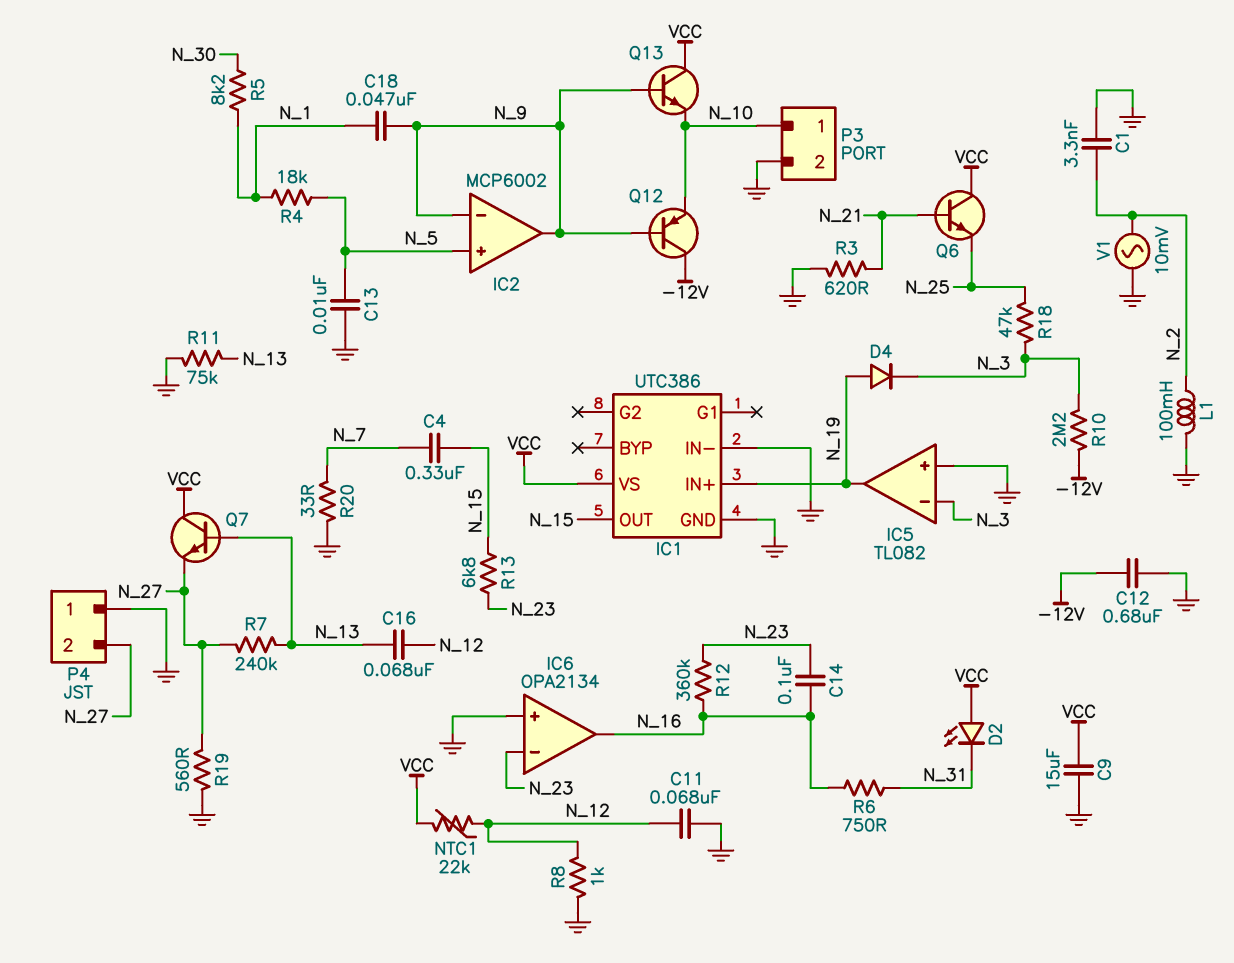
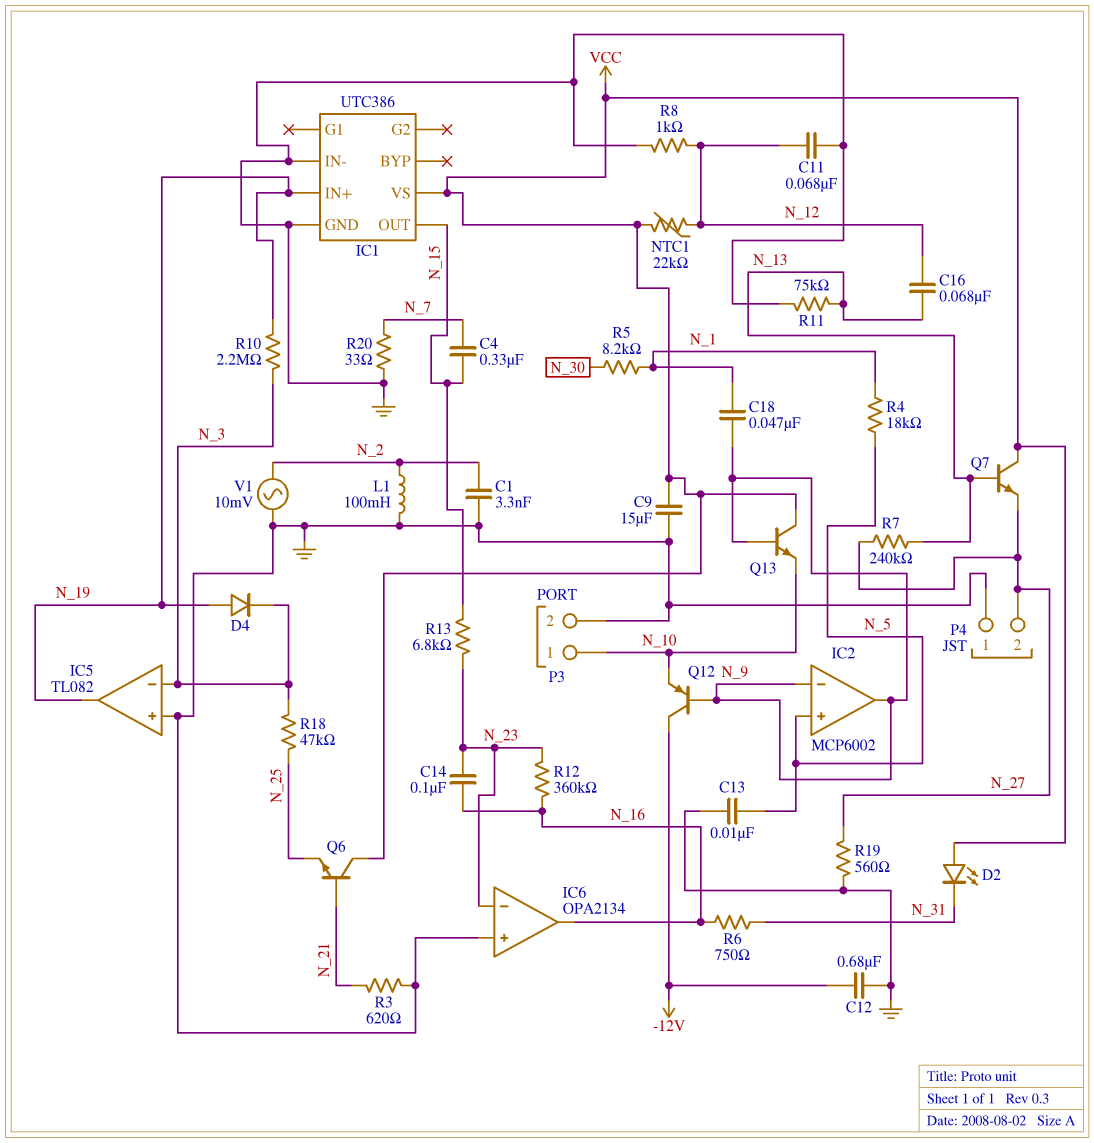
R10: 2.2M (-12V, N_3) -> 2.2M (N_3, N_19)

